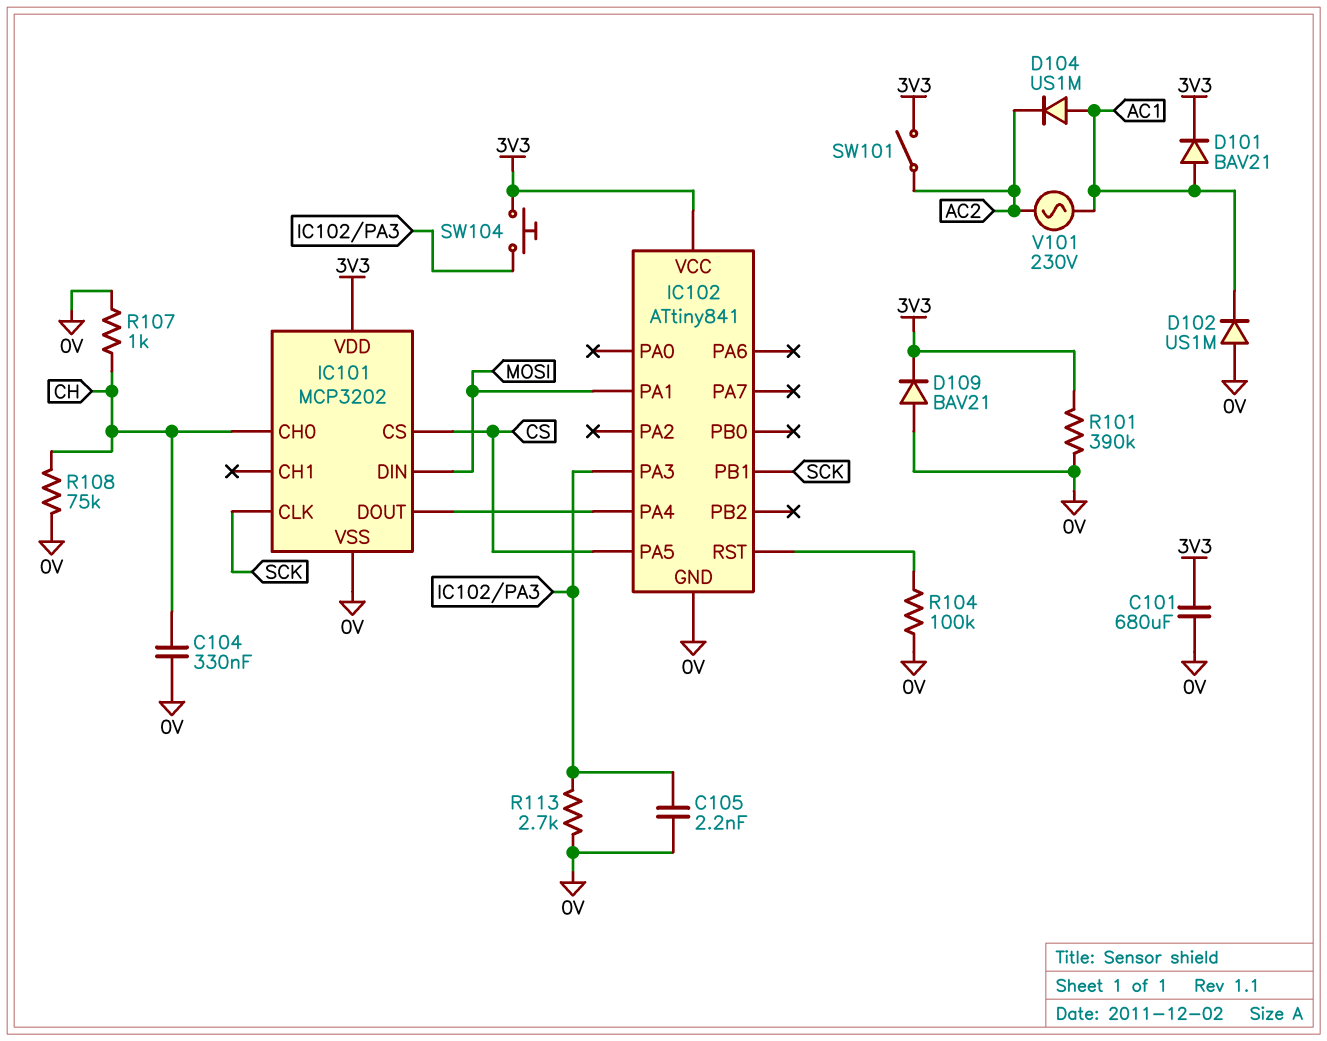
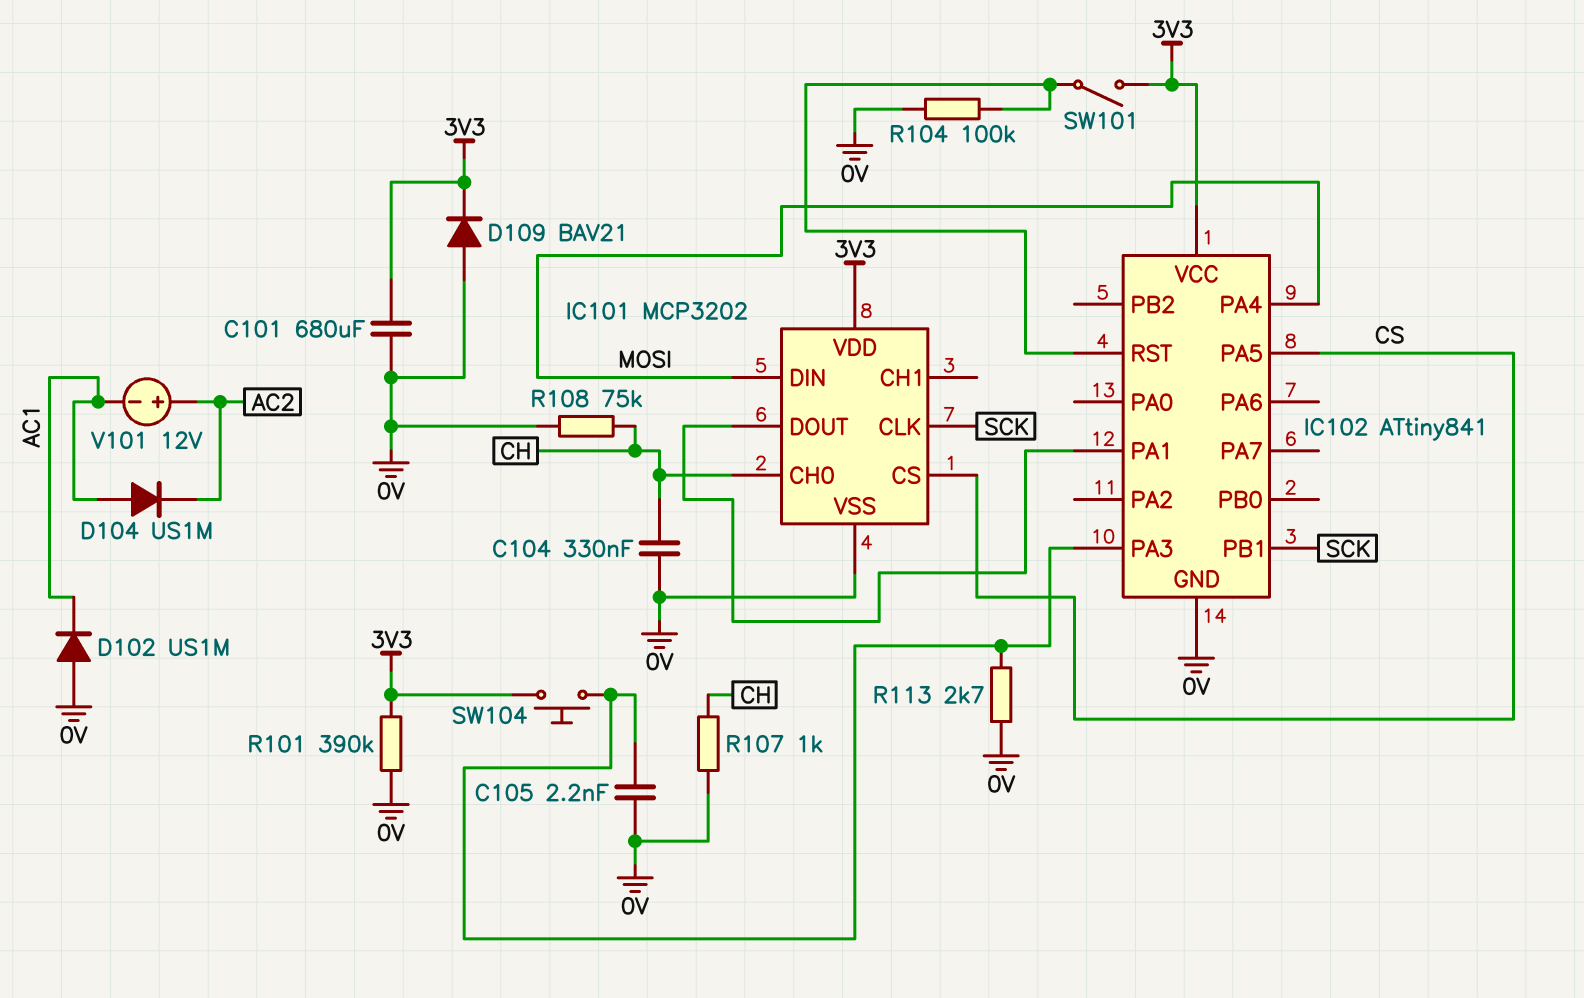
D101: diode BAV21 (A AC1, K 3V3) -> none
IC102 pin PA1: MOSI -> IC101/DOUT
IC102 pin PA4: IC101/DOUT -> MOSI
SW101: switch (3V3, AC2) -> switch (3V3, IC102/RST)
V101: AC 230V (AC1, AC2) -> 12V (plus AC2, minus AC1)

